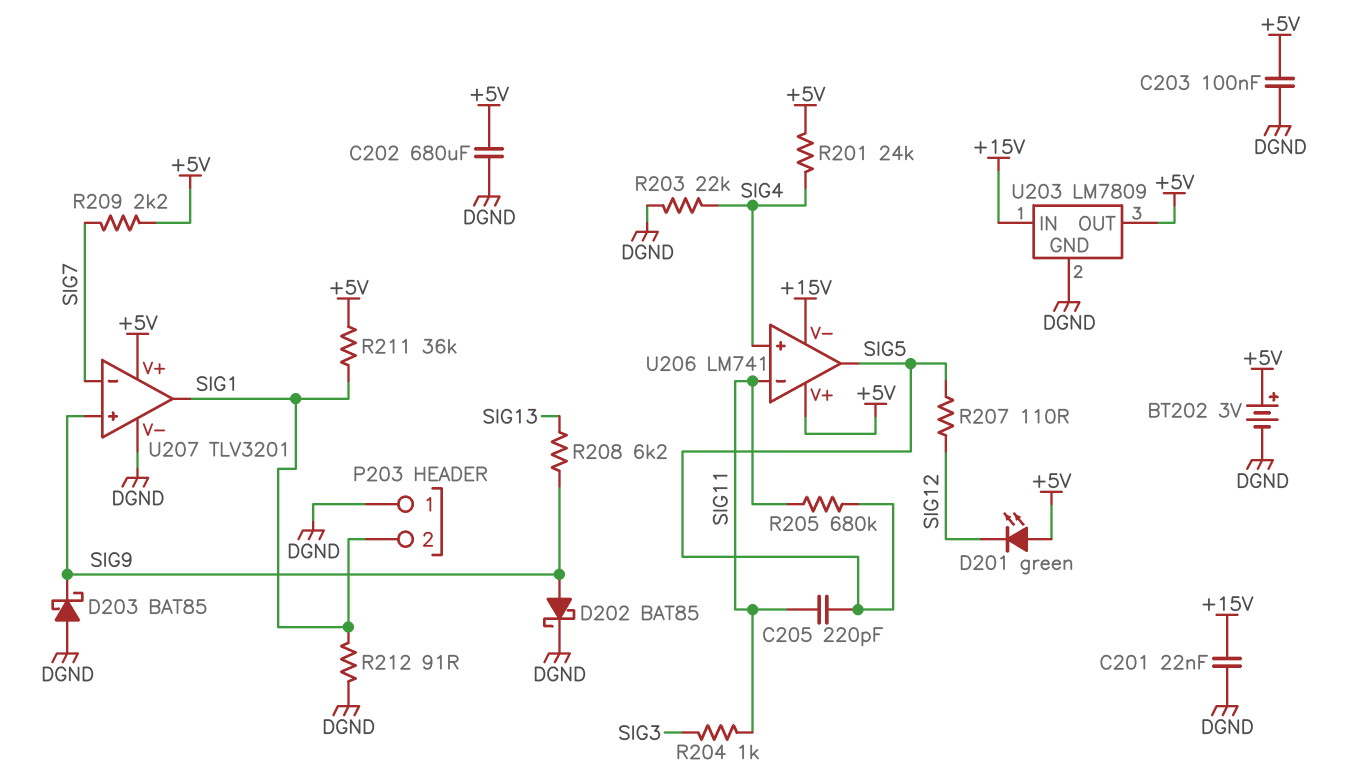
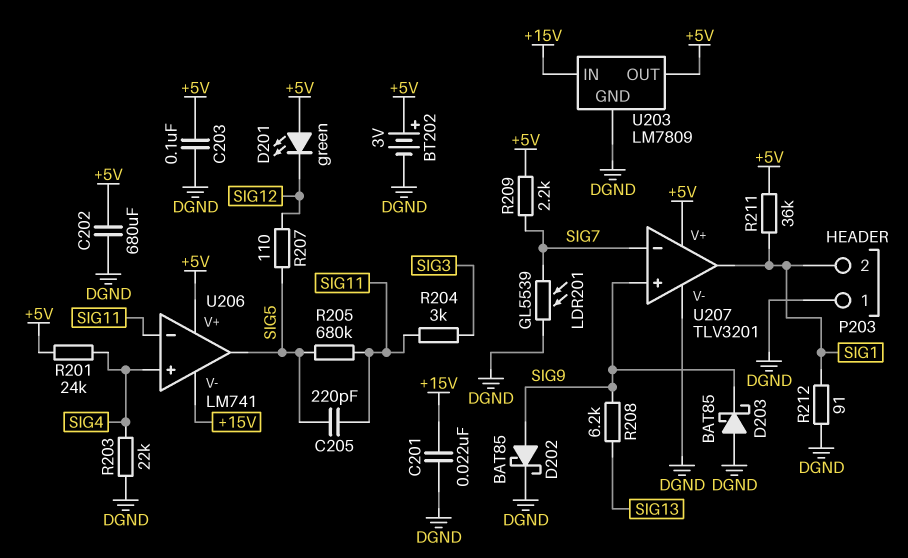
LDR201: none -> GL5539 (DGND, SIG7)
R204: 1k (SIG3, SIG11) -> 3k (SIG3, SIG11)

